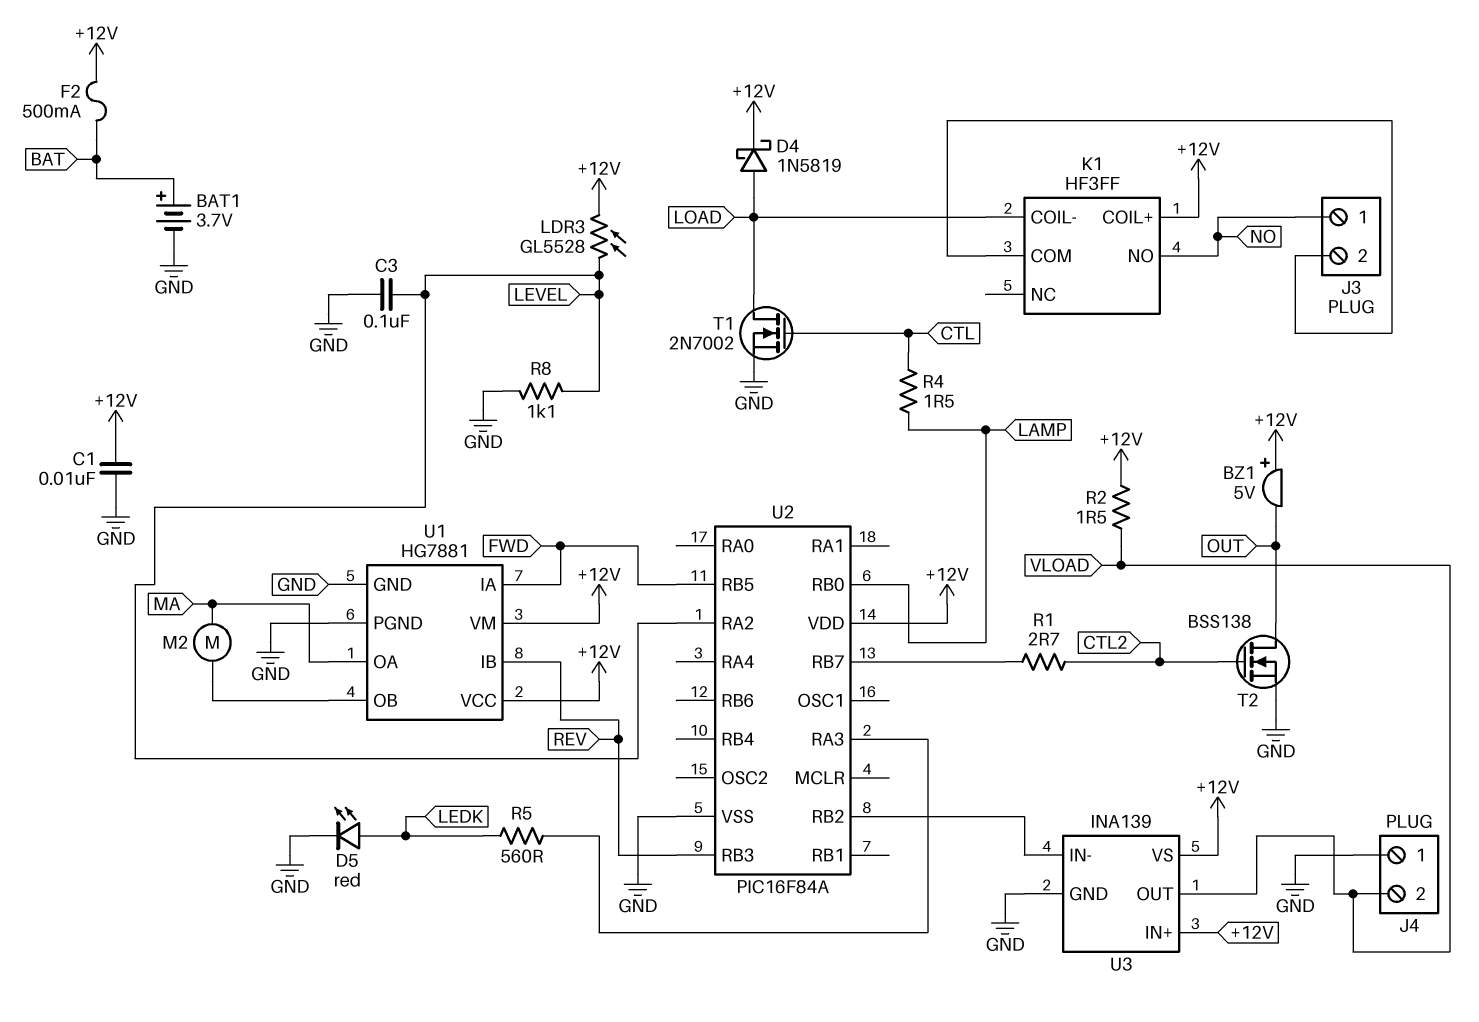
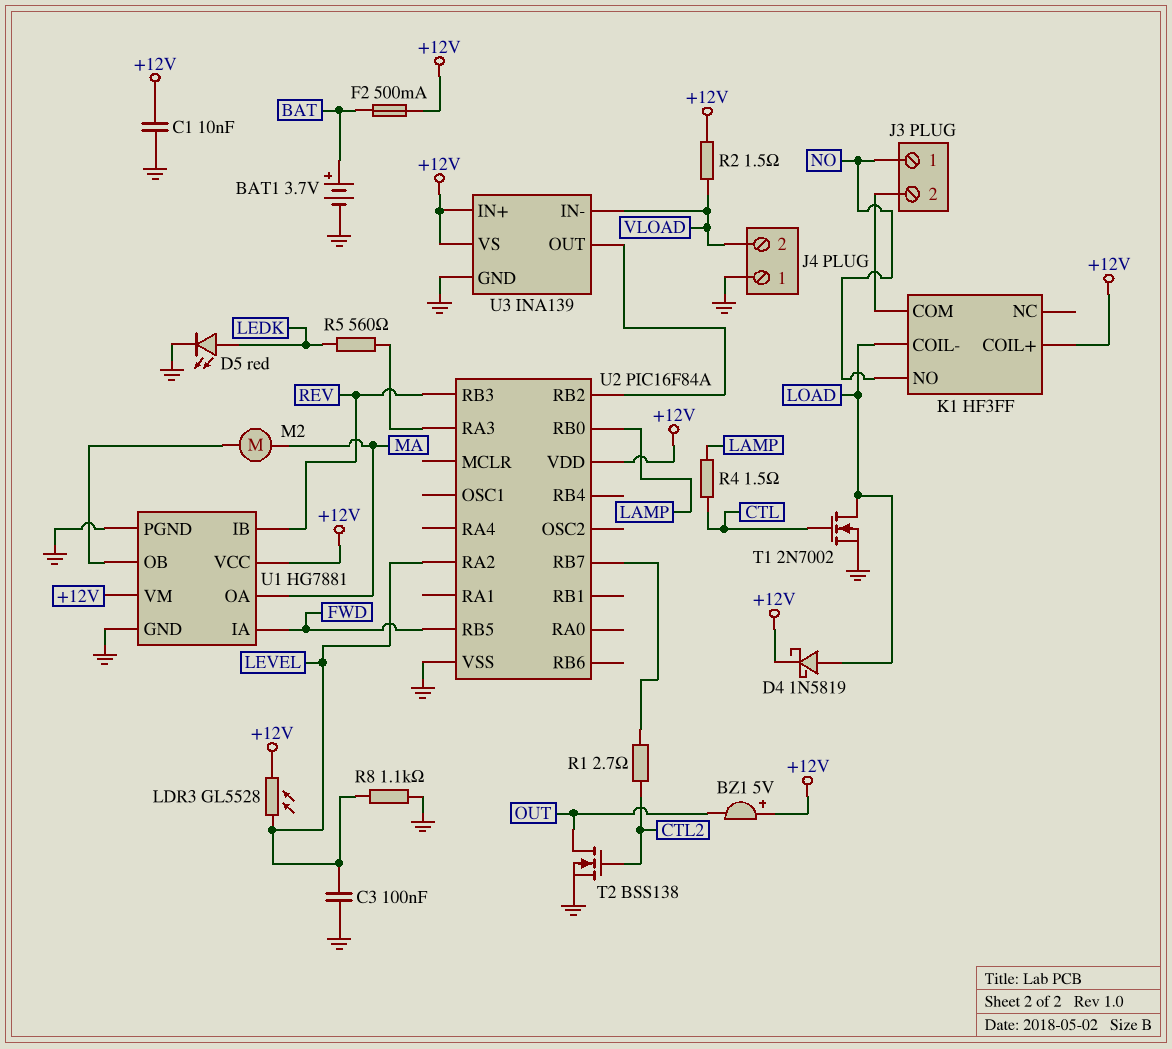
U3 pin IN-: U2/RB2 -> VLOAD
U3 pin OUT: VLOAD -> U2/RB2

